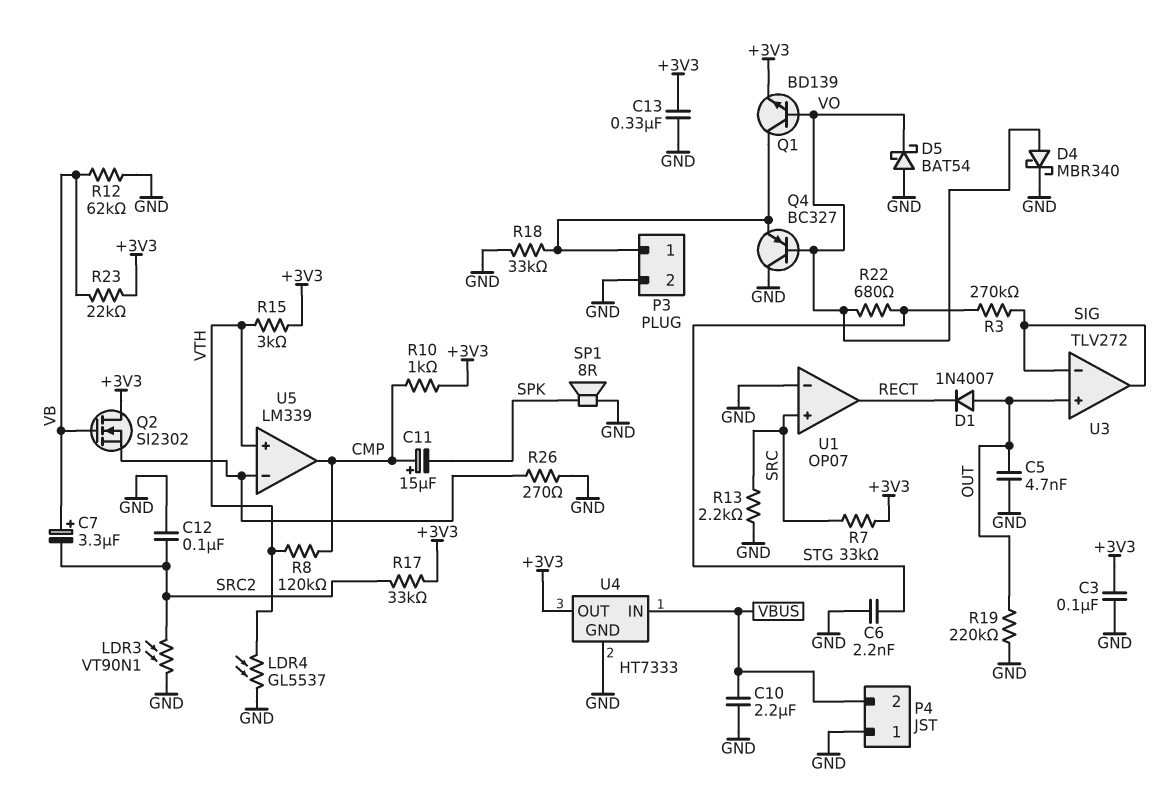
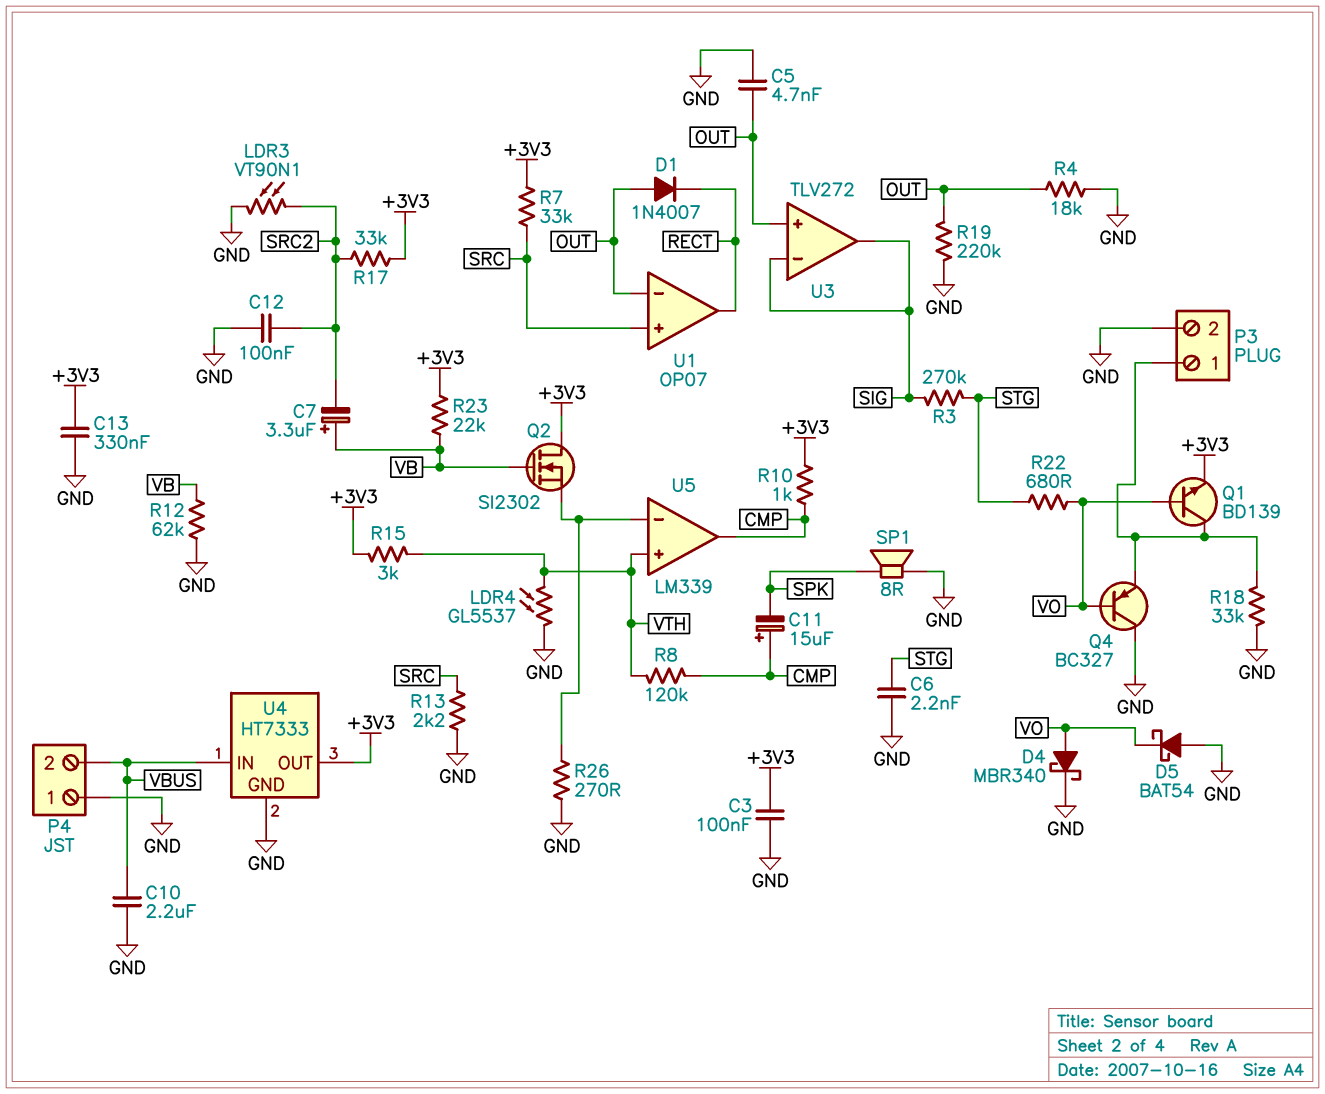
R4: none -> 18k (GND, OUT)
U1 pin in-: GND -> OUT

